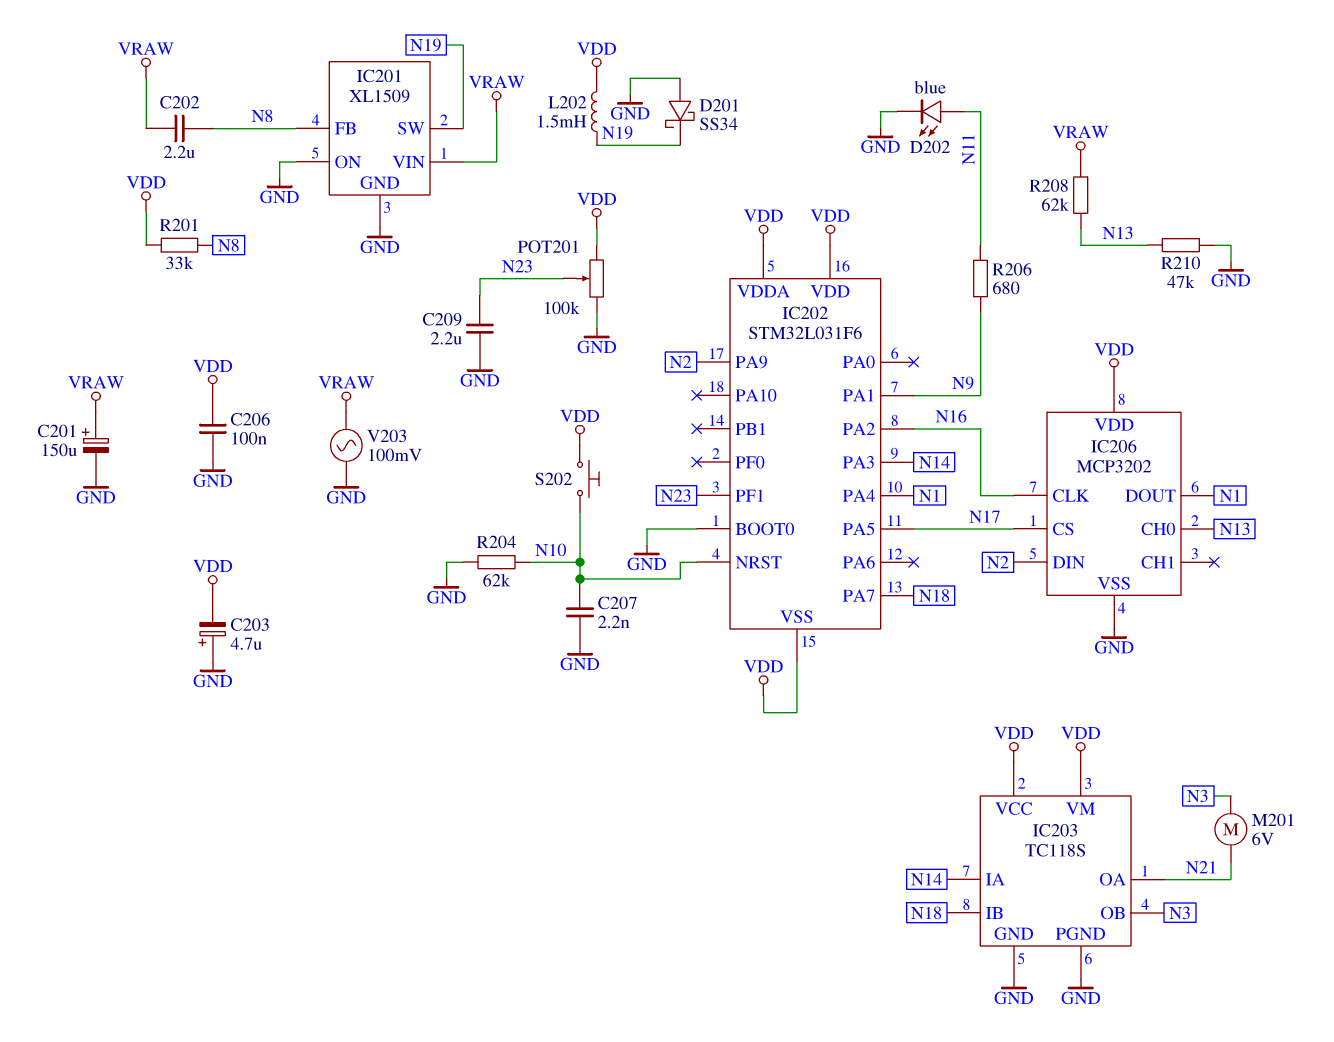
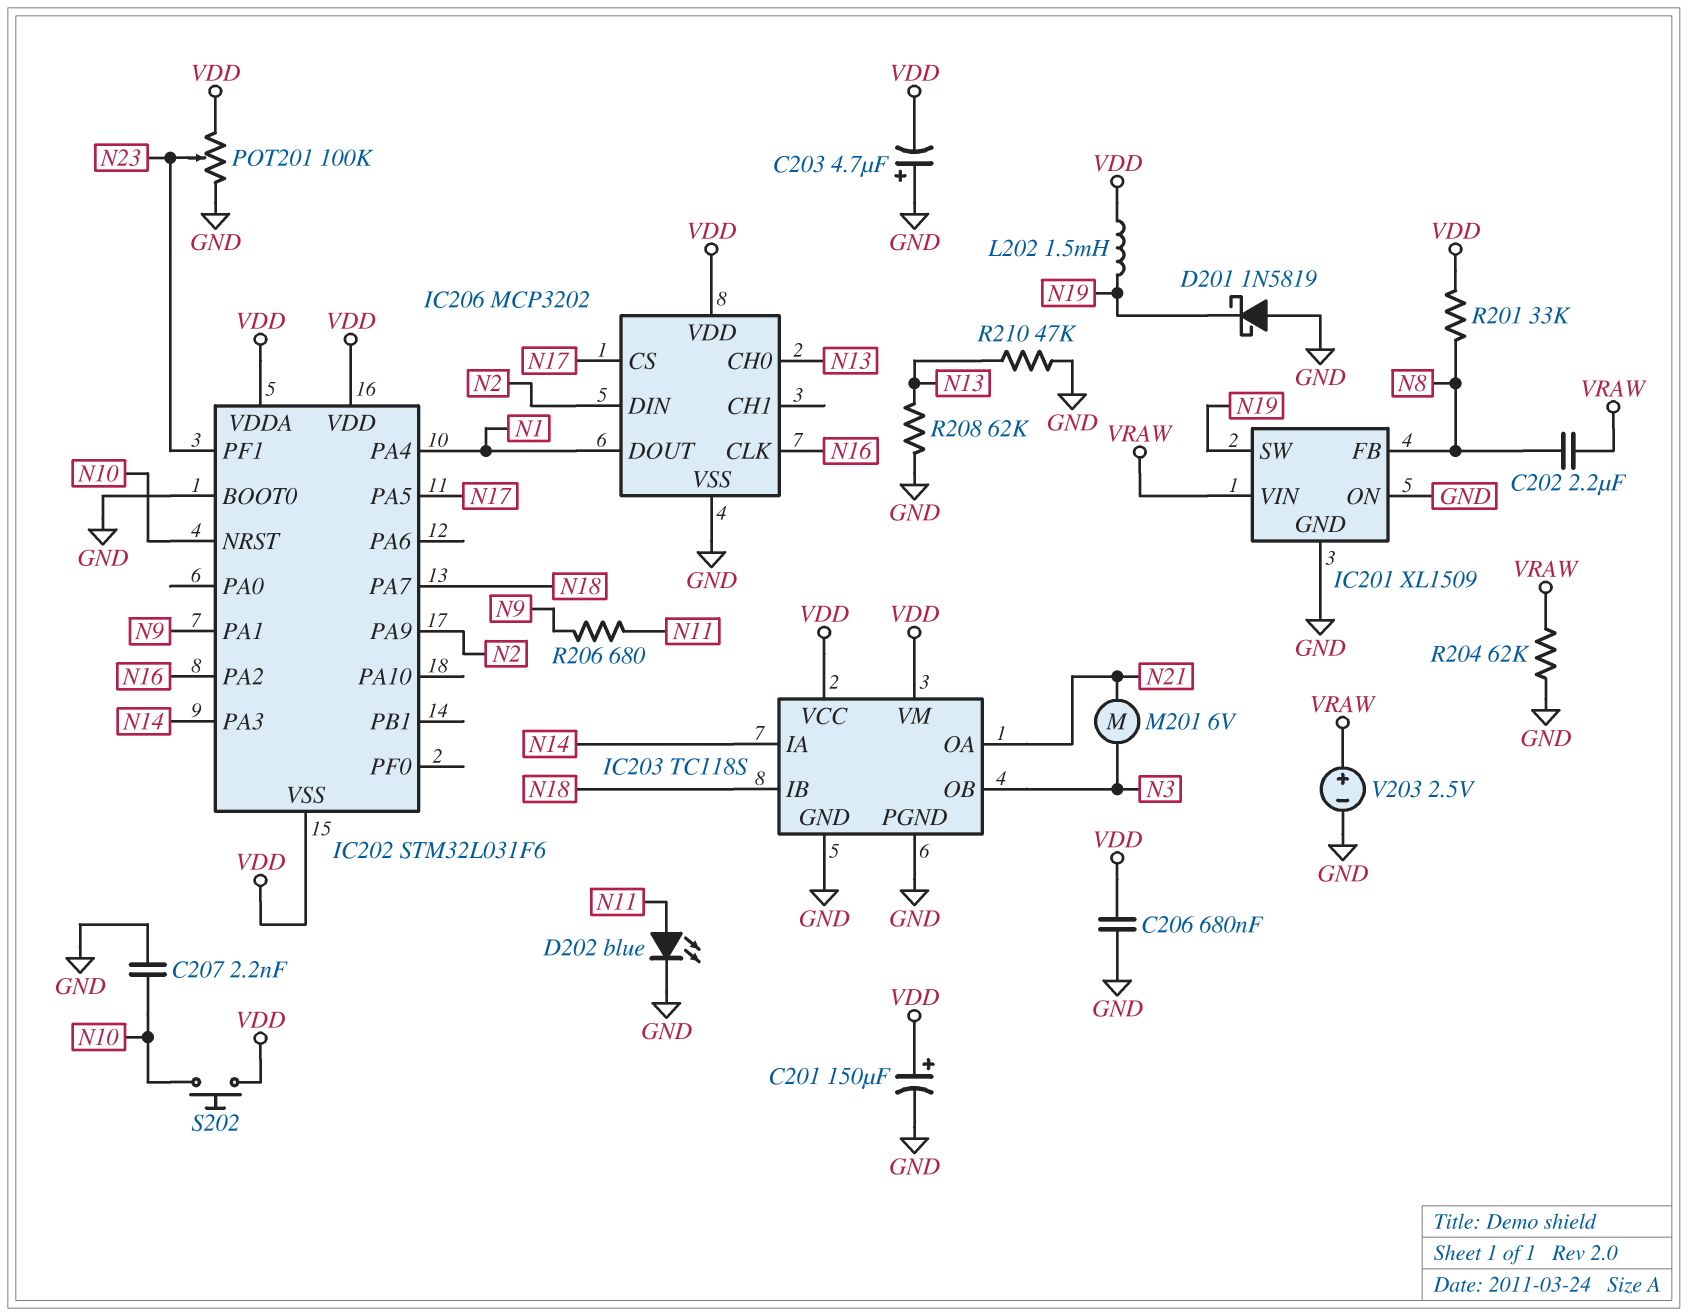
C201: 150uF (plus VRAW, minus GND) -> 150uF (plus VDD, minus GND)
C206: 100nF (GND, VDD) -> 680nF (GND, VDD)
C209: 2.2uF (GND, N23) -> none
D201: schottky SS34 (A GND, K N19) -> schottky 1N5819 (A GND, K N19)
R204: 62k (GND, N10) -> 62k (GND, VRAW)
R208: 62k (N13, VRAW) -> 62k (GND, N13)
V203: AC 100mV (GND, VRAW) -> 2.5V (plus VRAW, minus GND)

